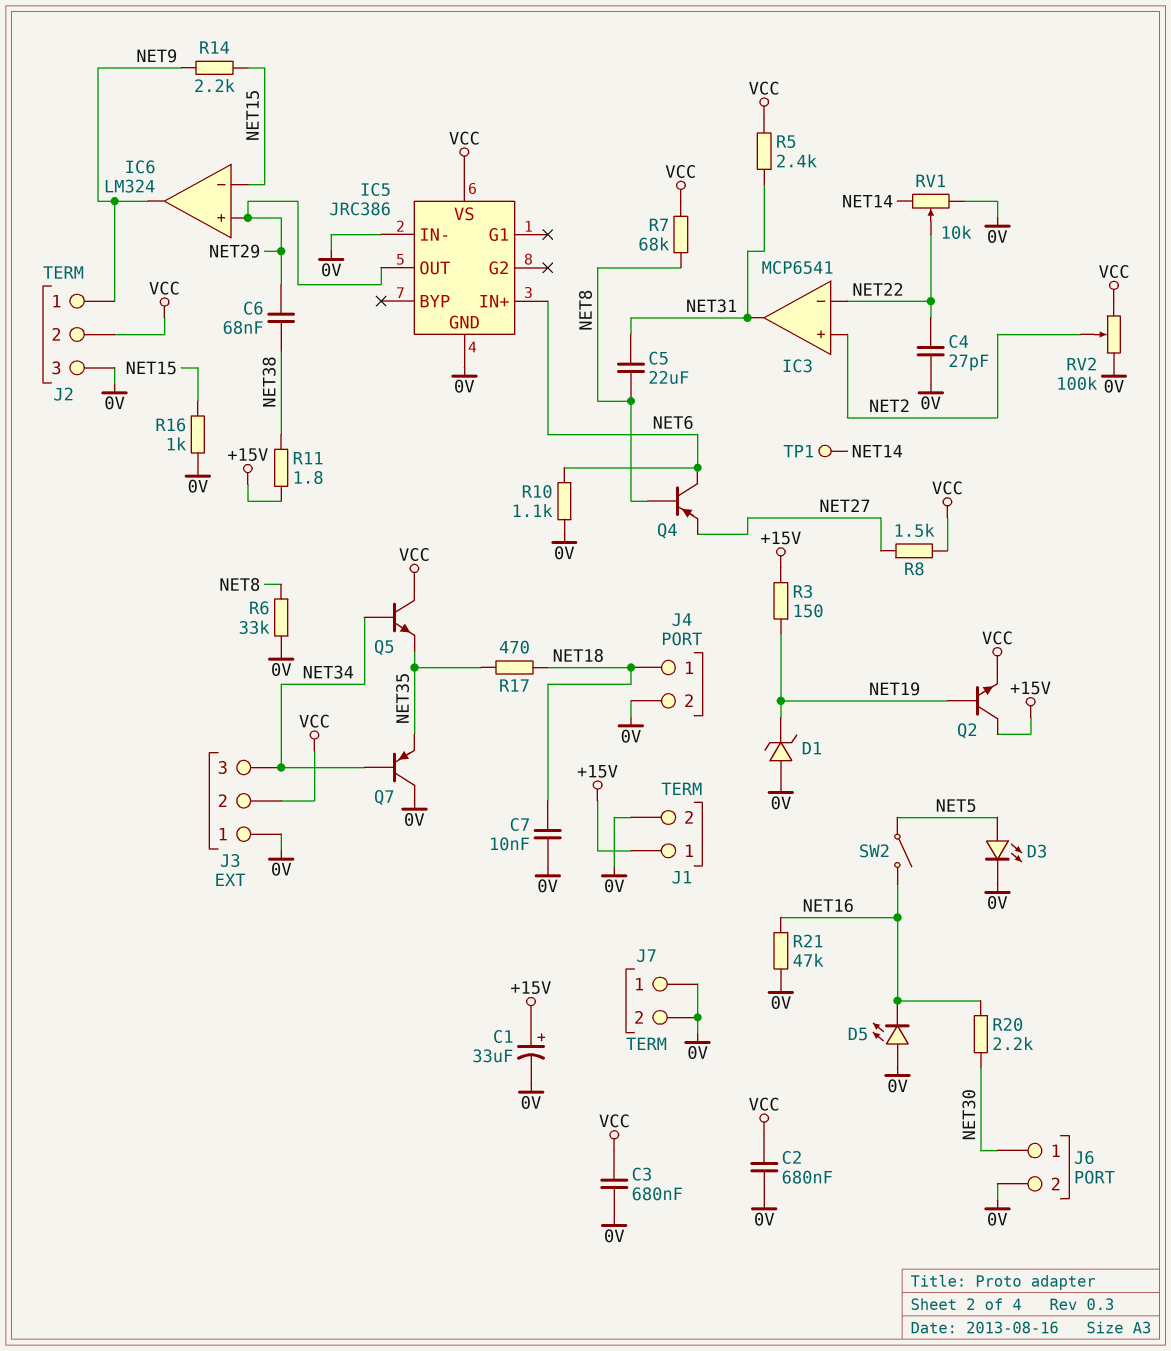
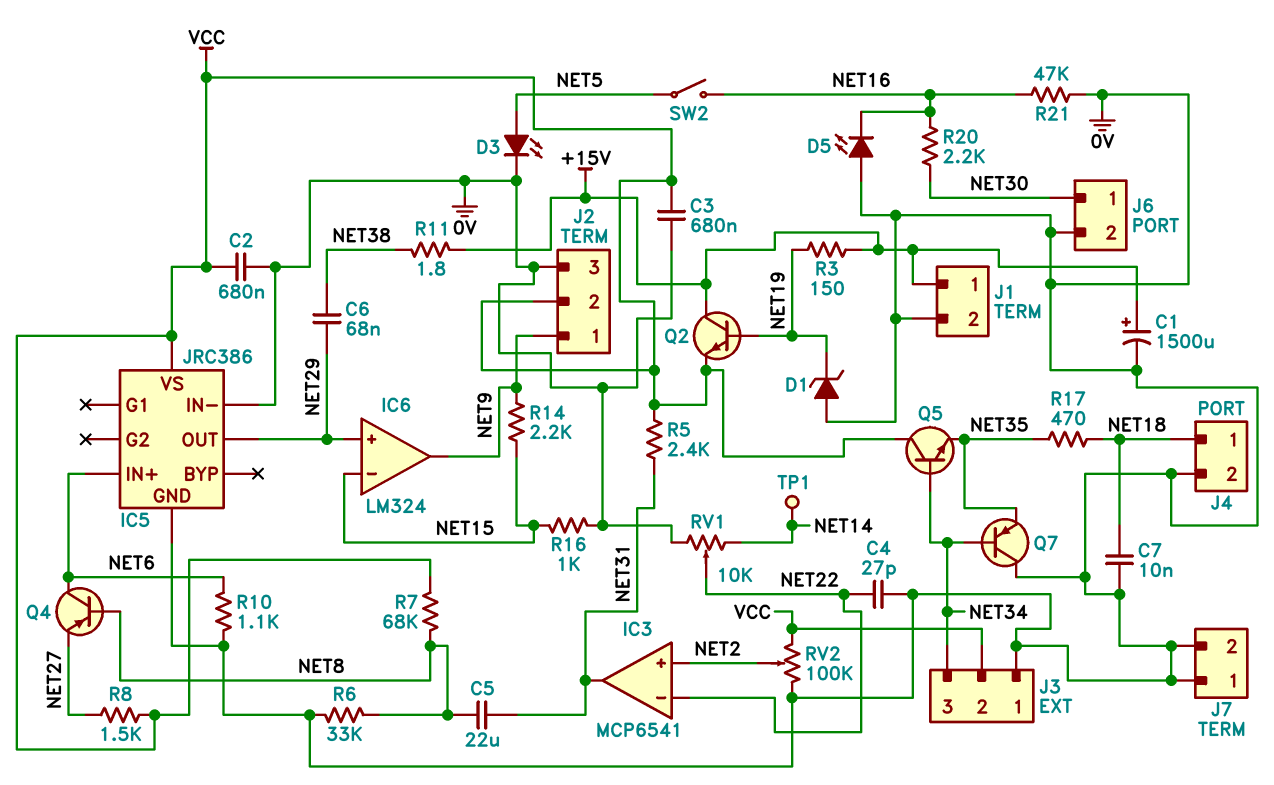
C1: 33uF (plus +15V, minus 0V) -> 1500uF (plus +15V, minus 0V)

